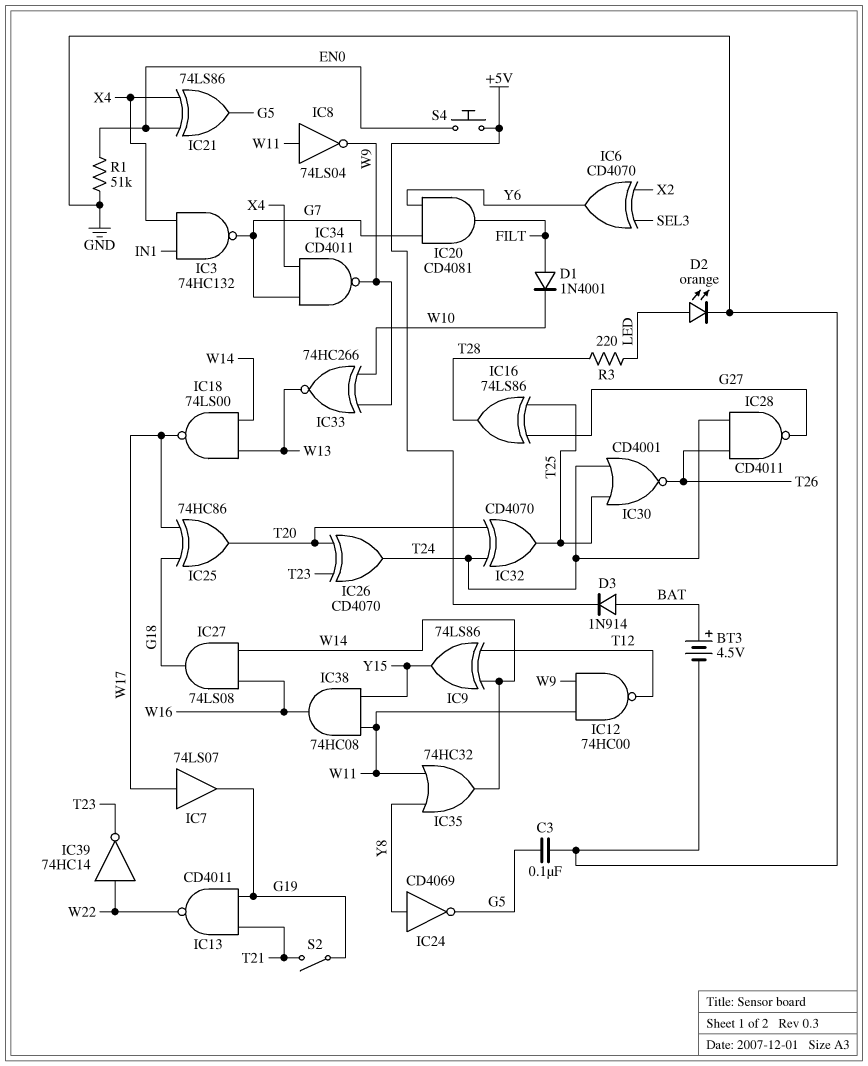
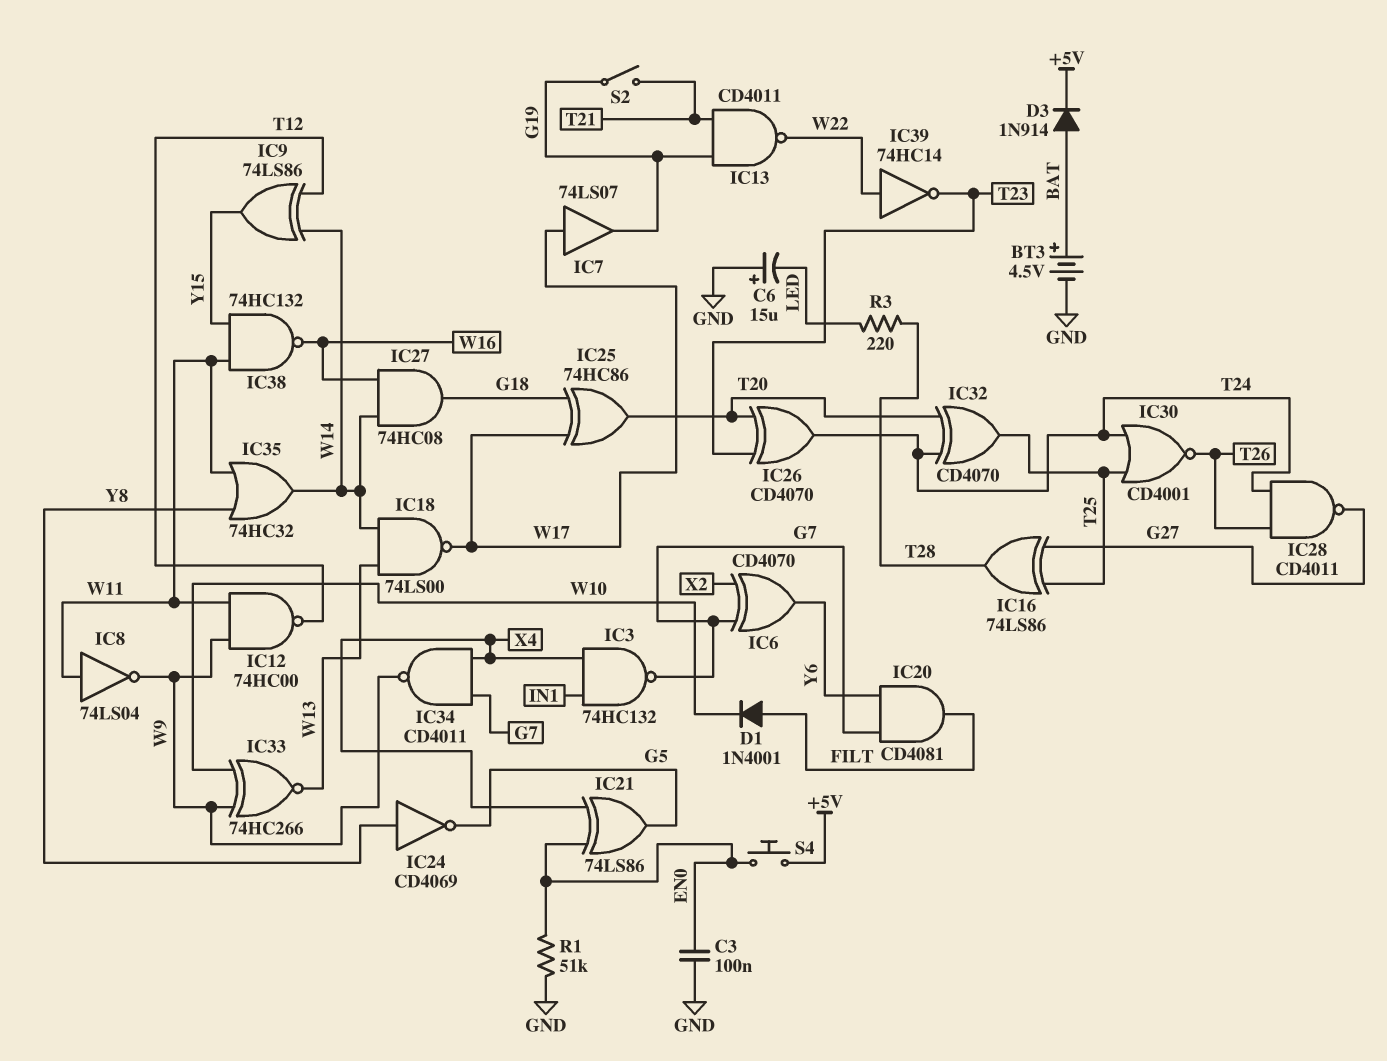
C3: 100nF (G5, GND) -> 100nF (EN0, GND)
C6: none -> 15uF (plus GND, minus LED)
D2: LED orange (A LED, K GND) -> none
IC6: XOR CD4070 (in SEL3, in X2, out Y6) -> XOR CD4070 (in G7, in X2, out Y6)
IC27: AND 74LS08 (in W14, in W16, out G18) -> AND 74HC08 (in W14, in W16, out G18)
IC38: AND 74HC08 (in W11, in Y15, out W16) -> NAND 74HC132 (in W11, in Y15, out W16)

